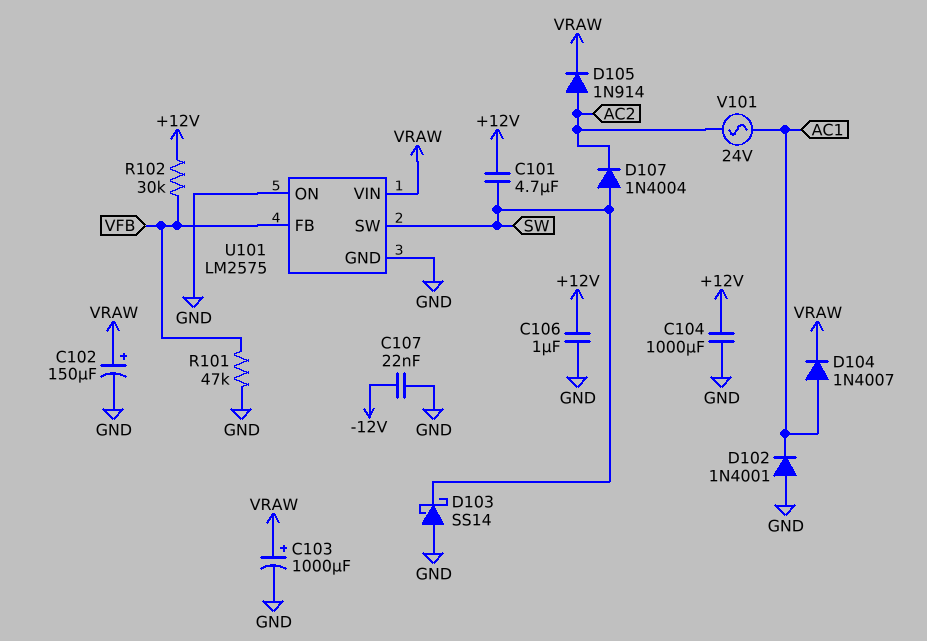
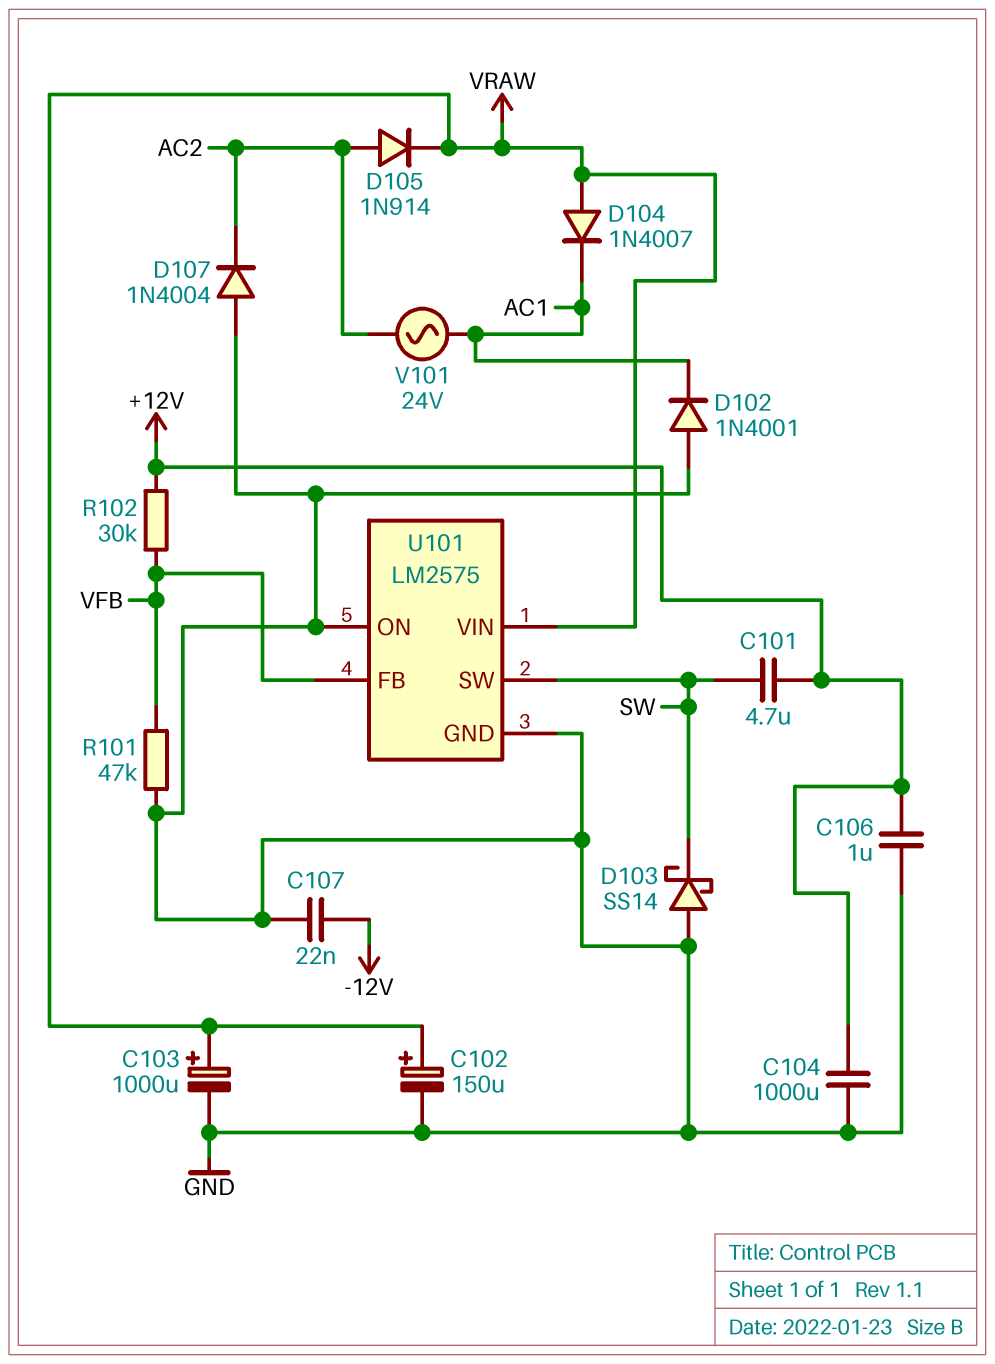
D104: diode 1N4007 (A AC1, K VRAW) -> diode 1N4007 (A VRAW, K AC1)
D107: diode 1N4004 (A SW, K AC2) -> diode 1N4004 (A GND, K AC2)

